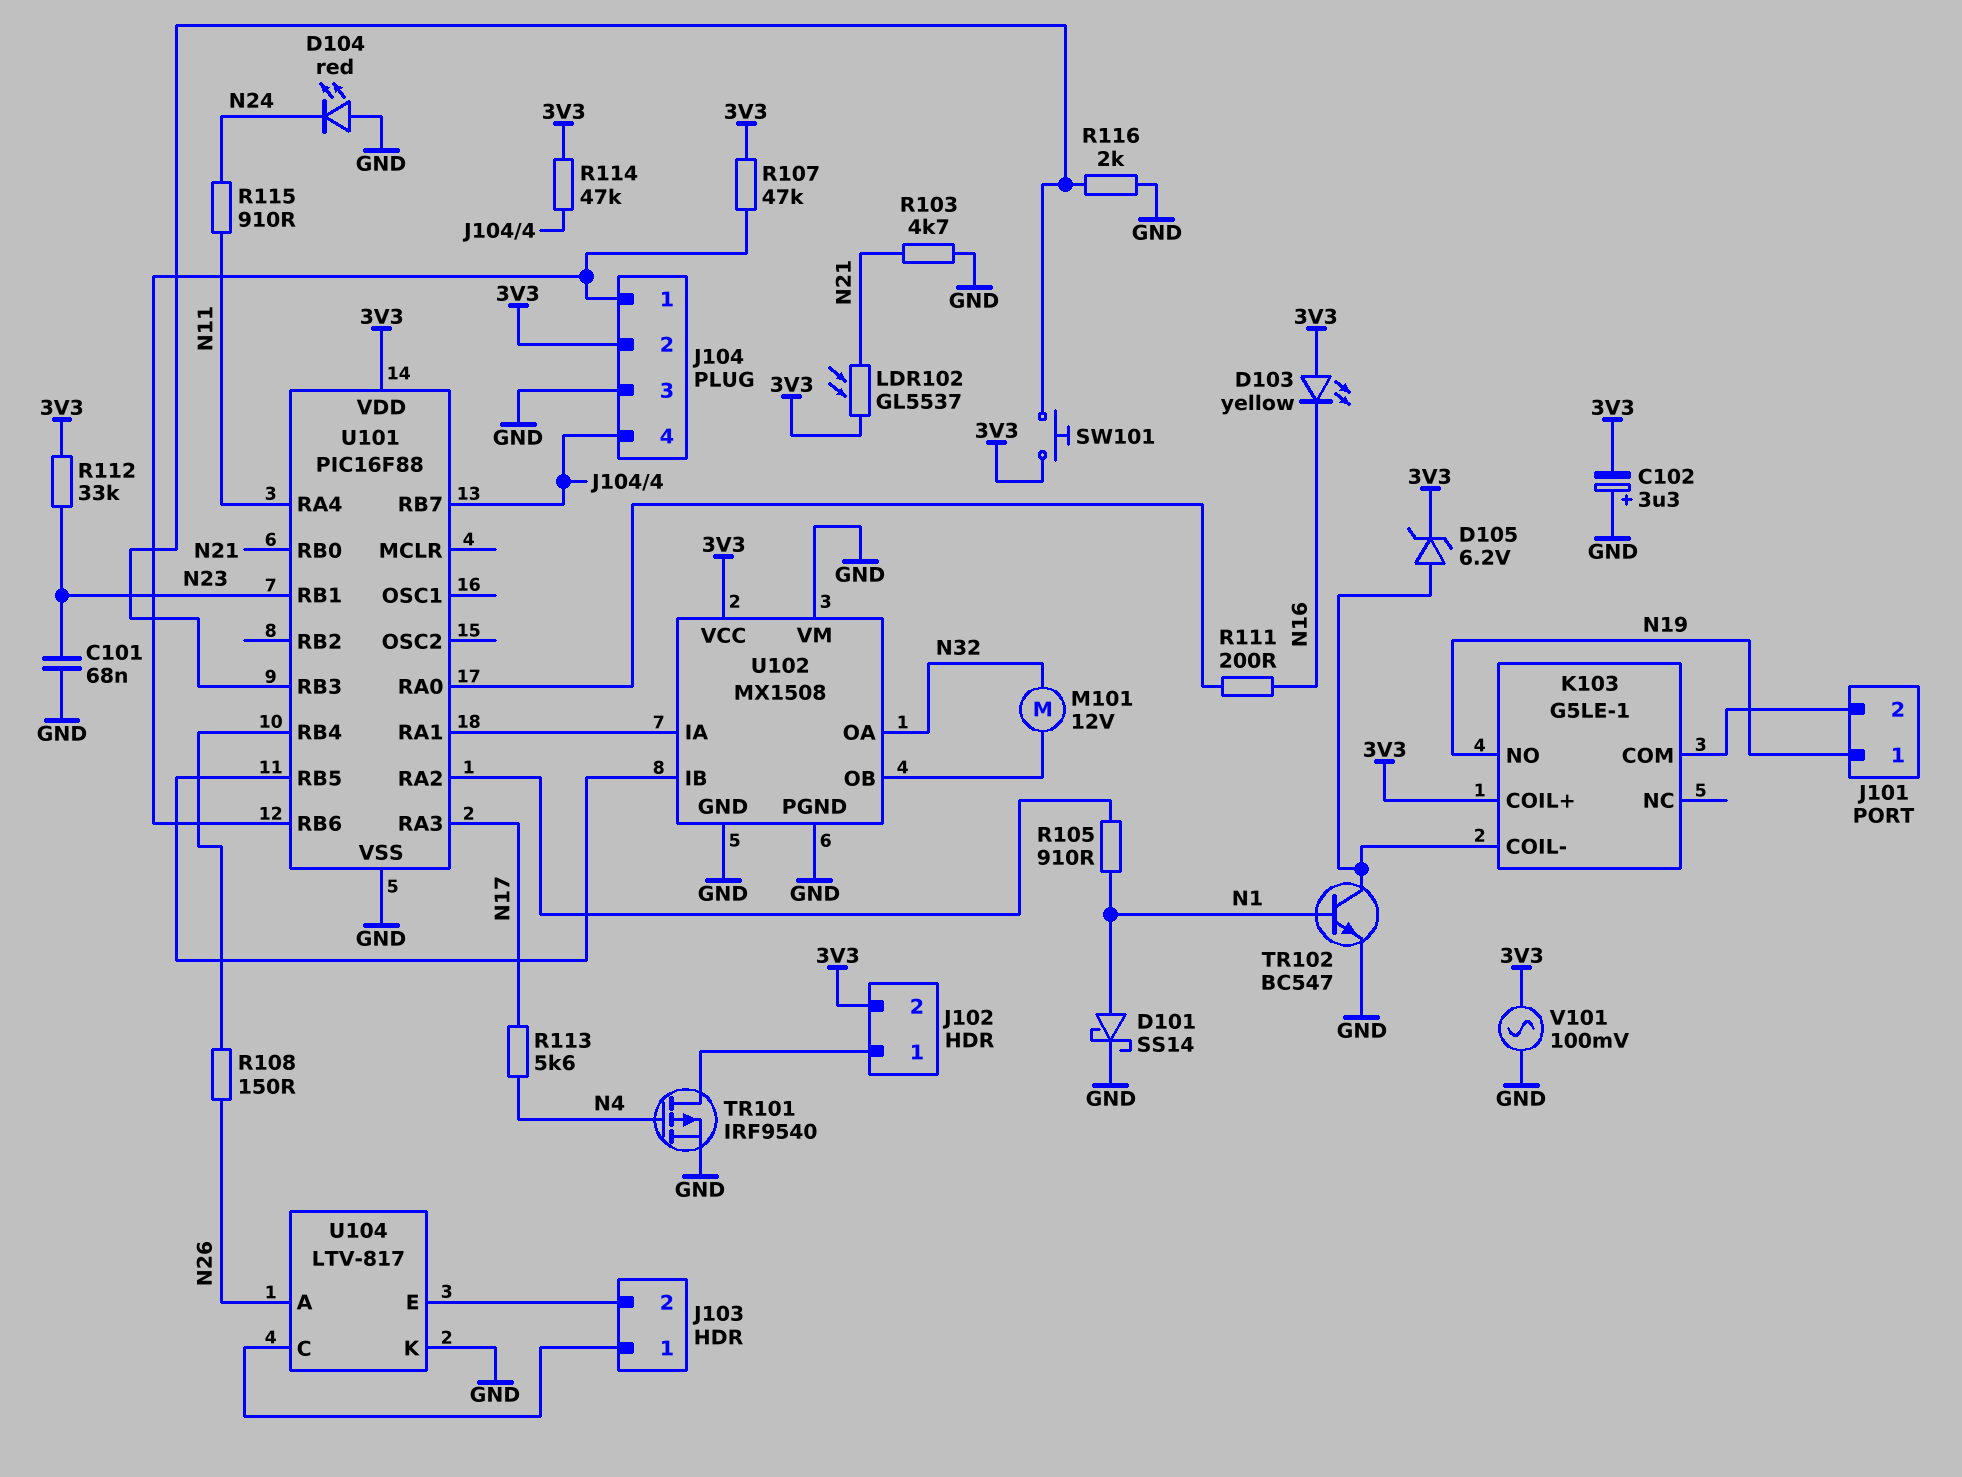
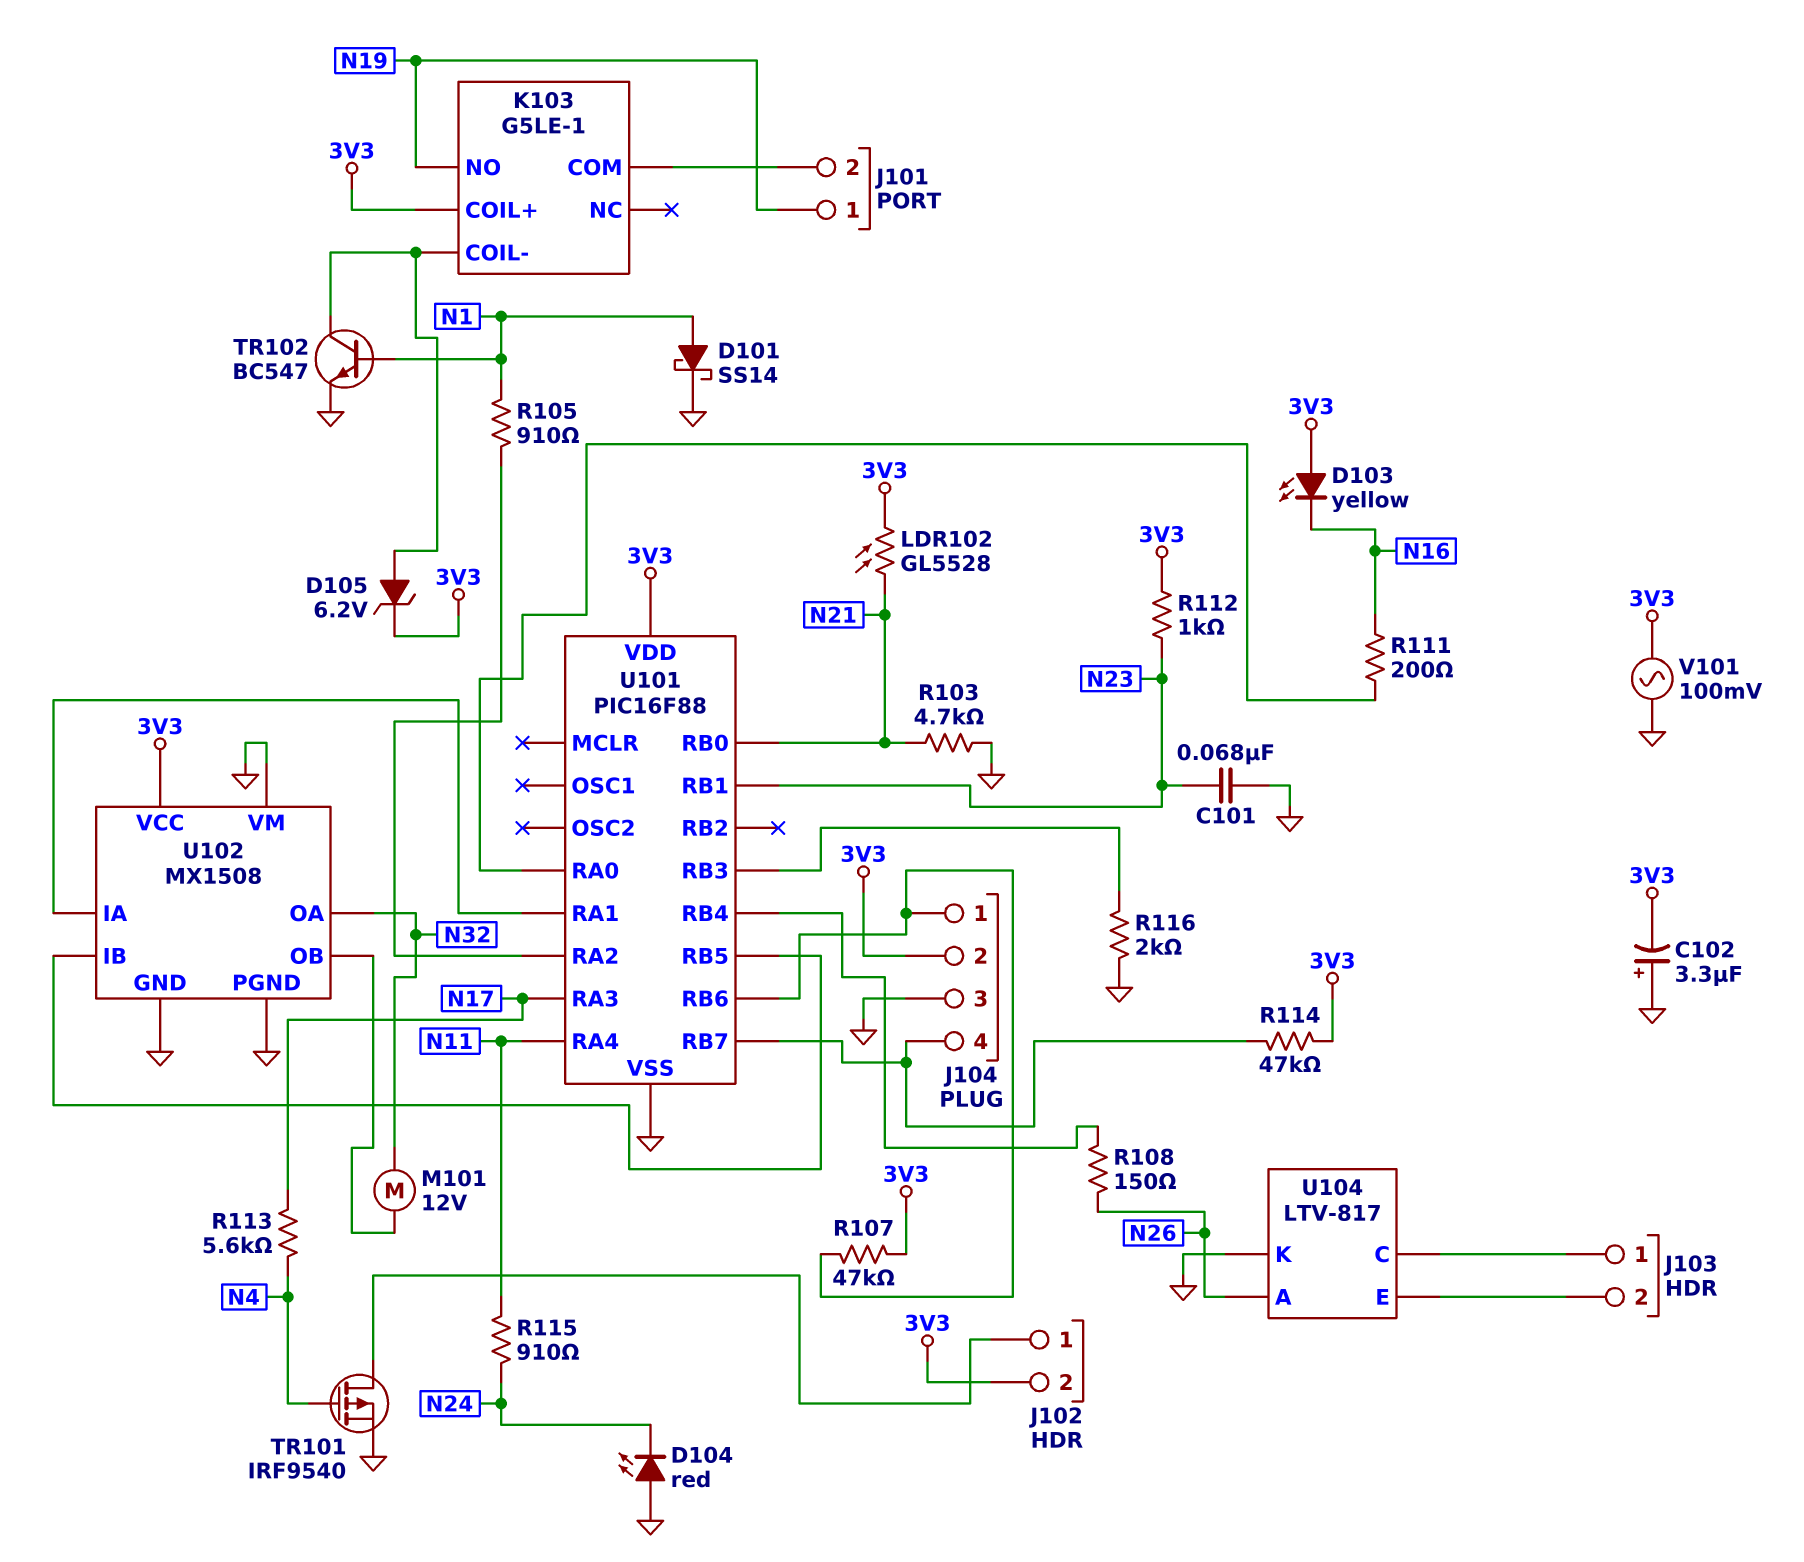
LDR102: GL5537 (3V3, N21) -> GL5528 (3V3, N21)
R112: 33k (3V3, N23) -> 1k (3V3, N23)
SW101: button (3V3, U101/RB3) -> none

